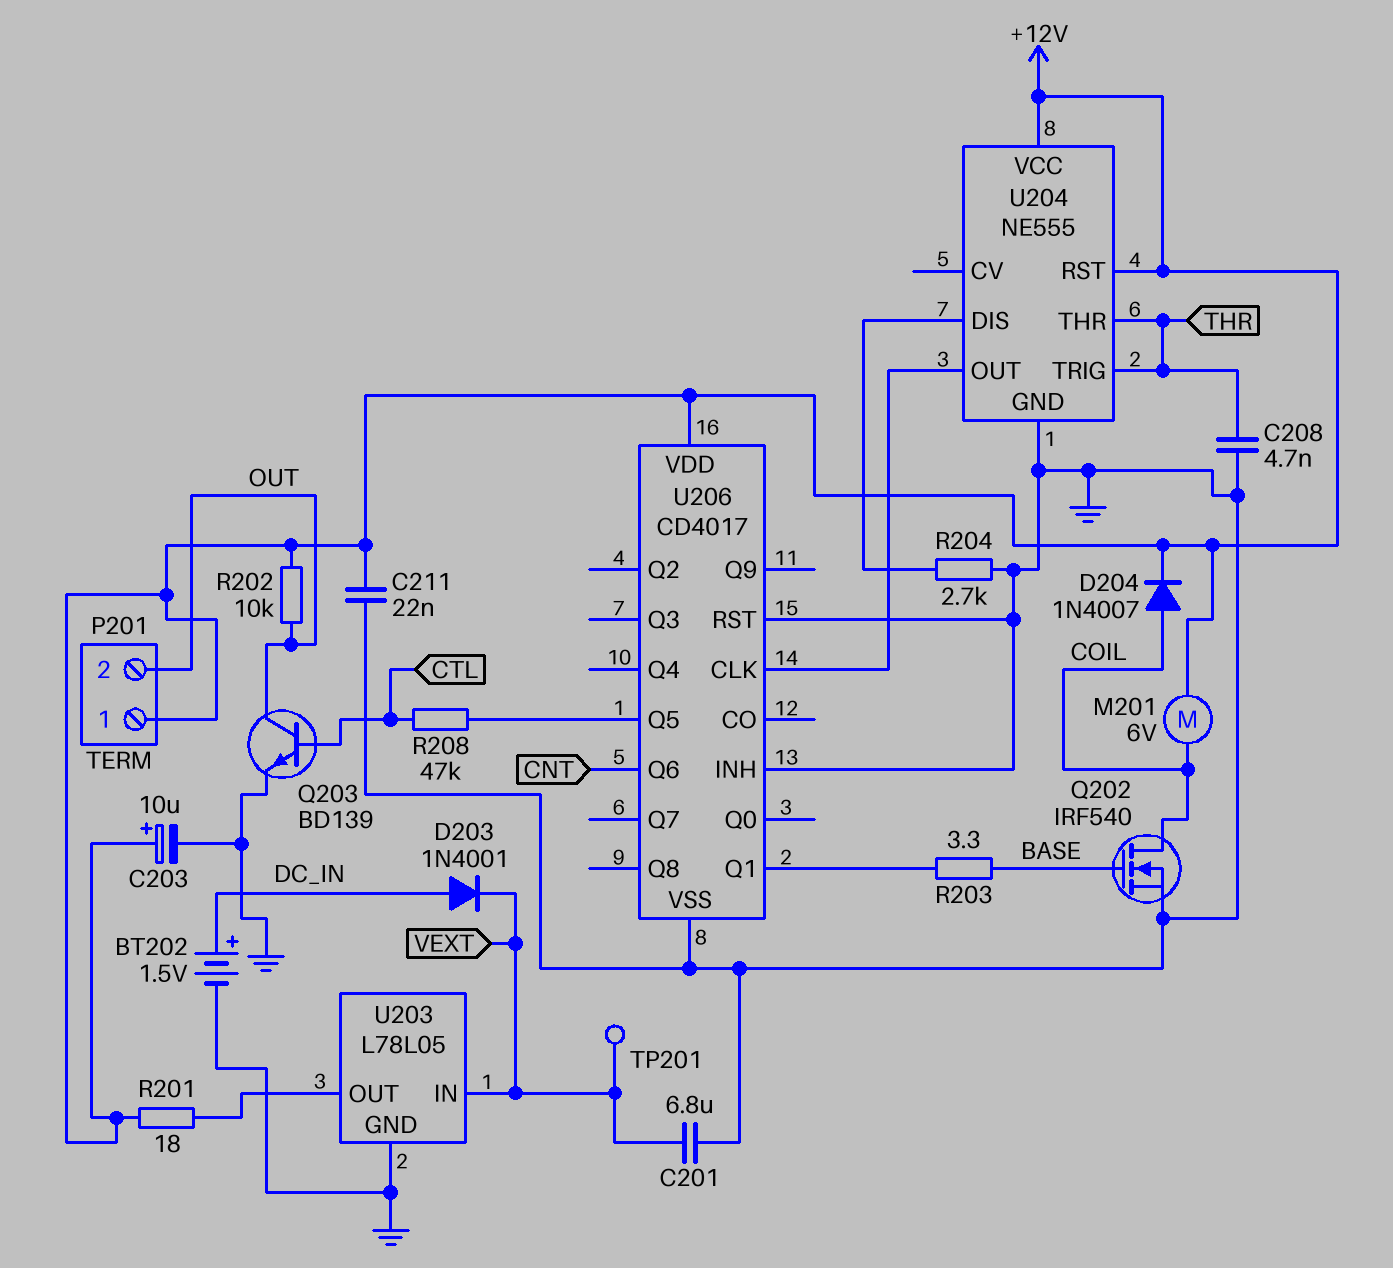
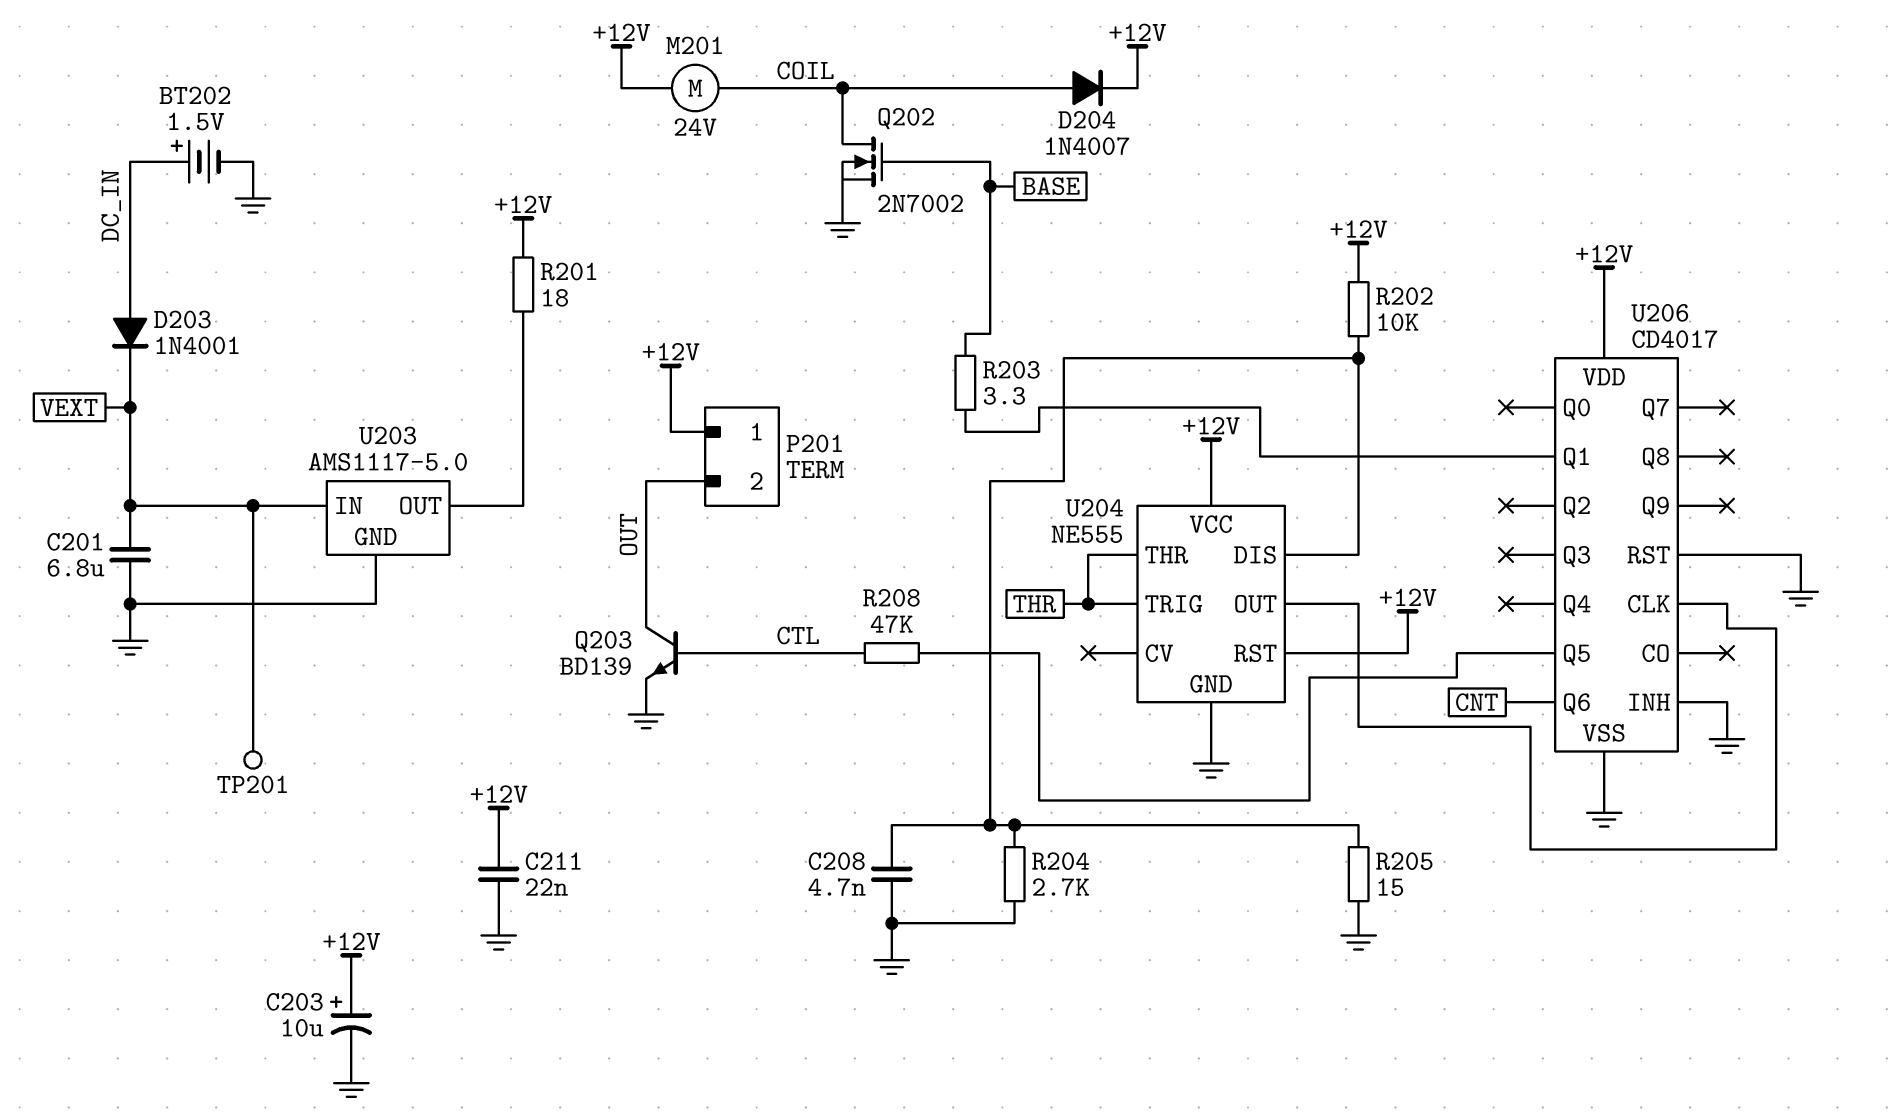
C208: 4.7nF (GND, THR) -> 4.7nF (GND, U204/DIS)
M201: motor 6V (+12V, COIL) -> motor 24V (+12V, COIL)
Q202: NMOS IRF540 (G BASE, D COIL, S GND) -> NMOS 2N7002 (G BASE, D COIL, S GND)
R202: 10k (+12V, OUT) -> 10k (+12V, U204/DIS)
R205: none -> 15 (GND, U204/DIS)
U203: L78L05 -> AMS1117-5.0

